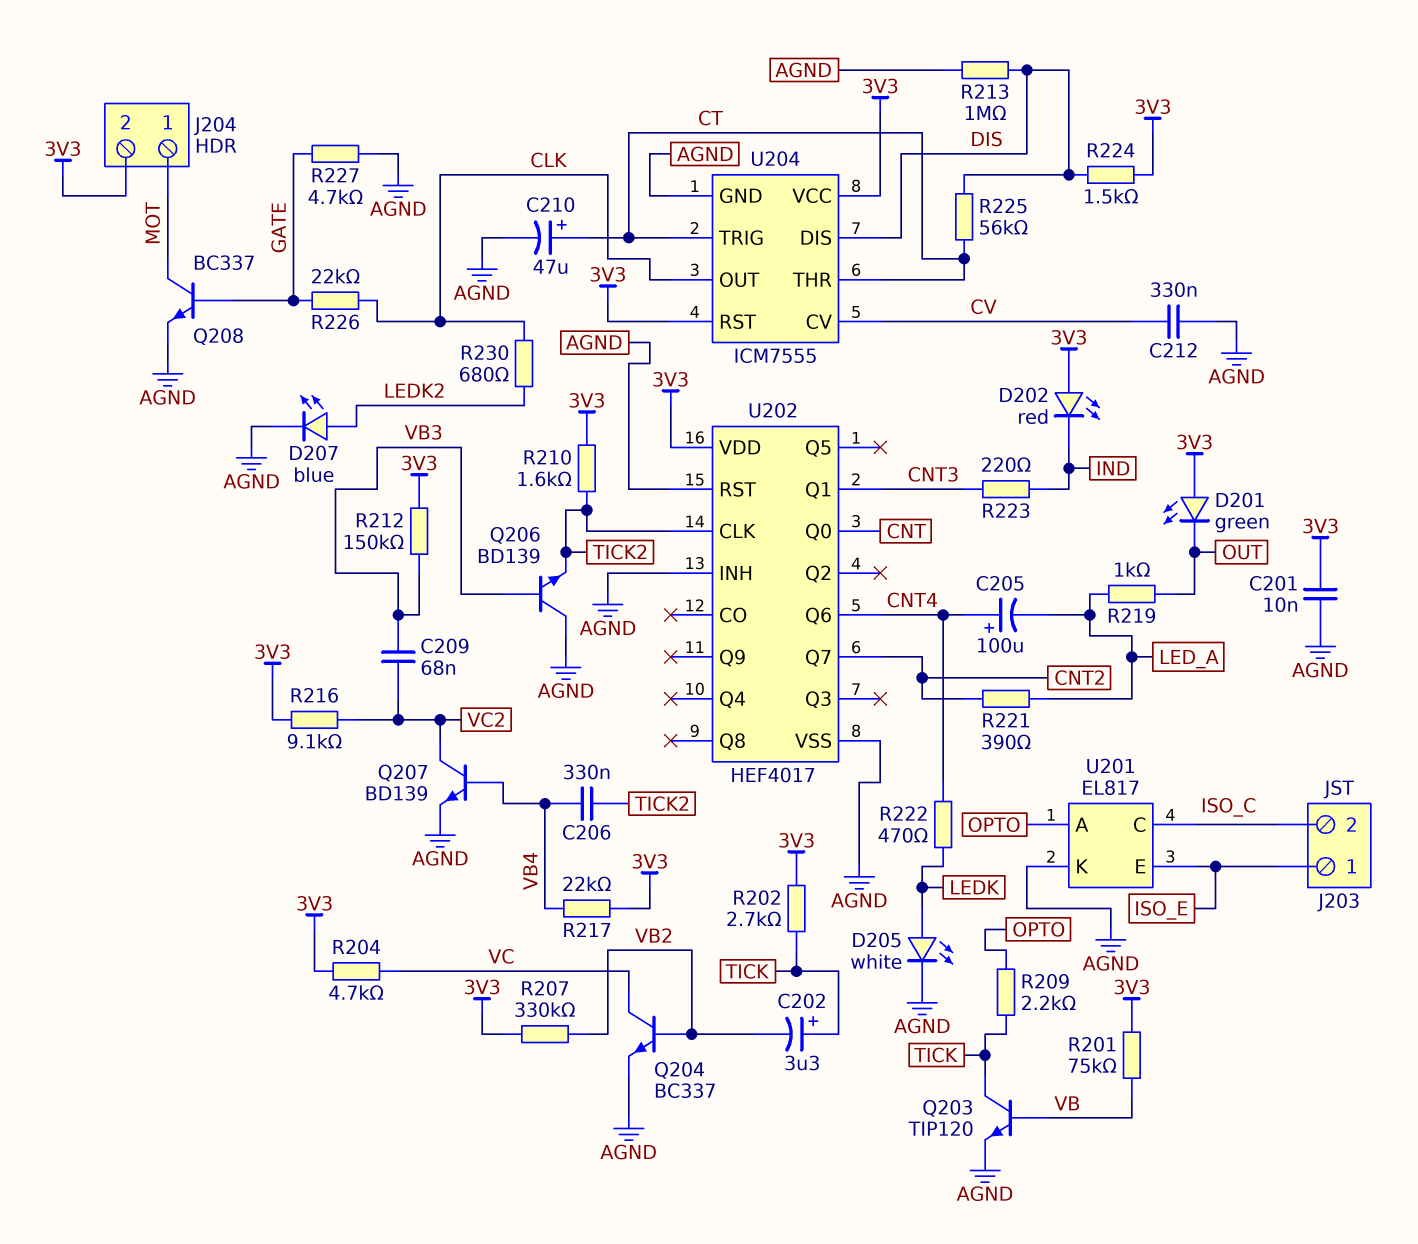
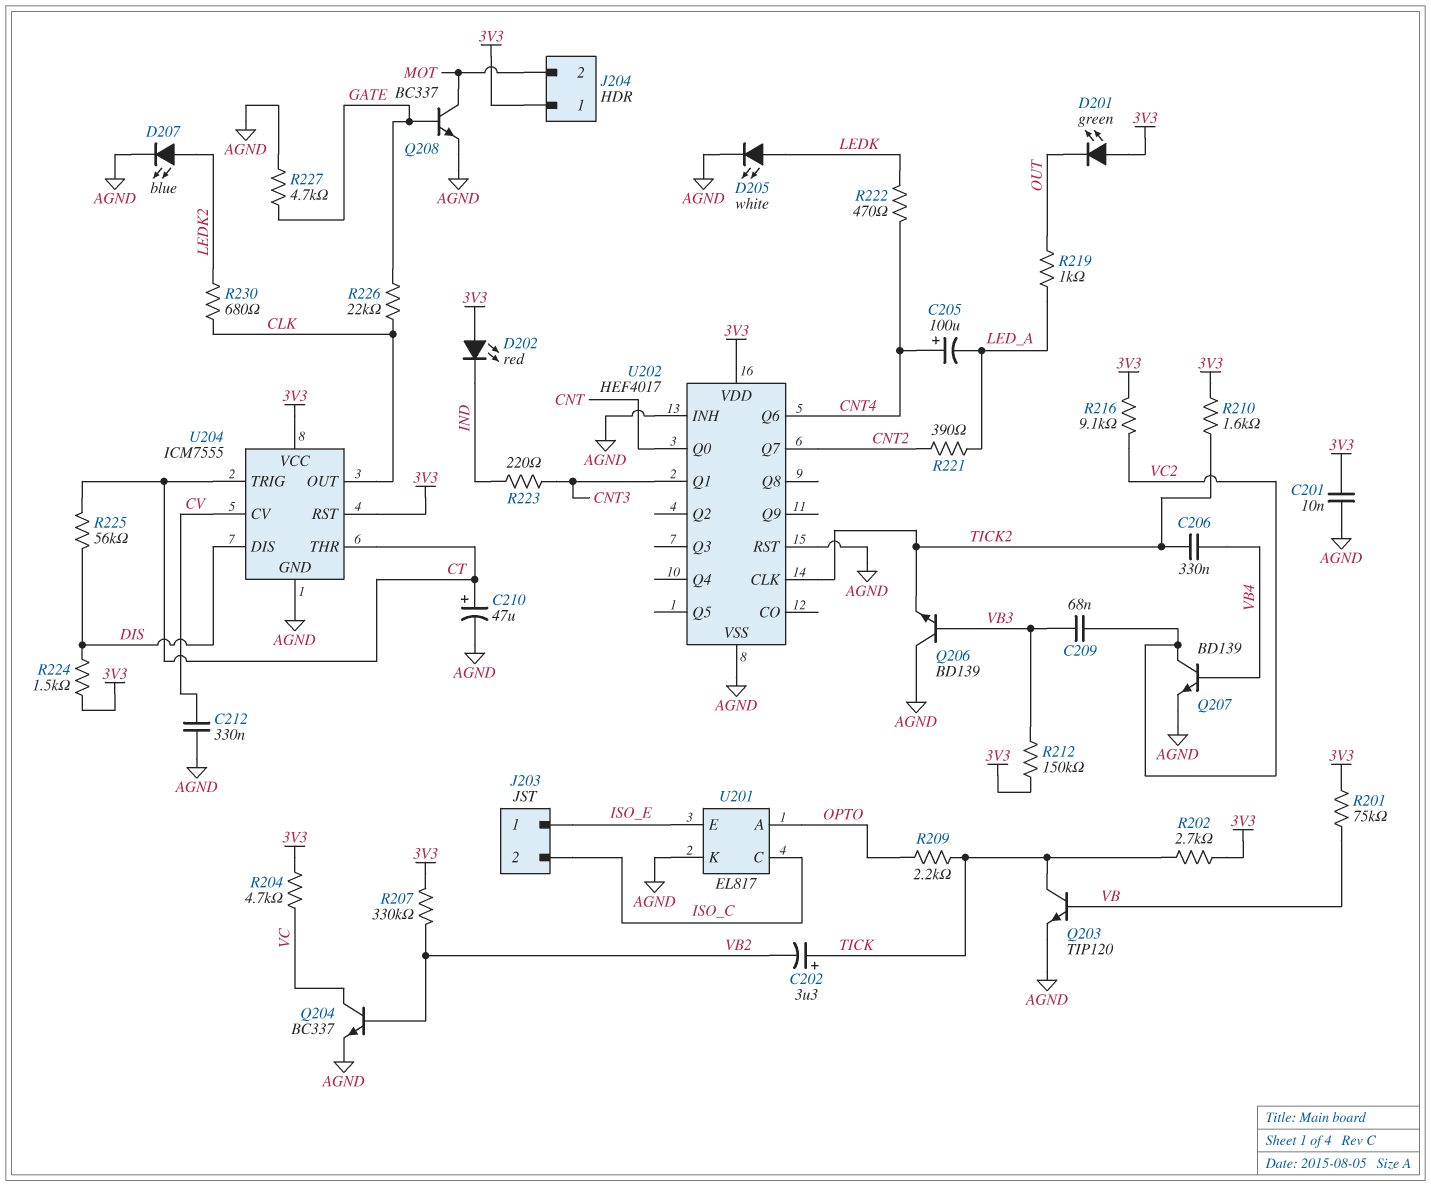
J204 pin 1: MOT -> 3V3
J204 pin 2: 3V3 -> MOT
R213: 1M (AGND, DIS) -> none
R217: 22k (3V3, VB4) -> none

